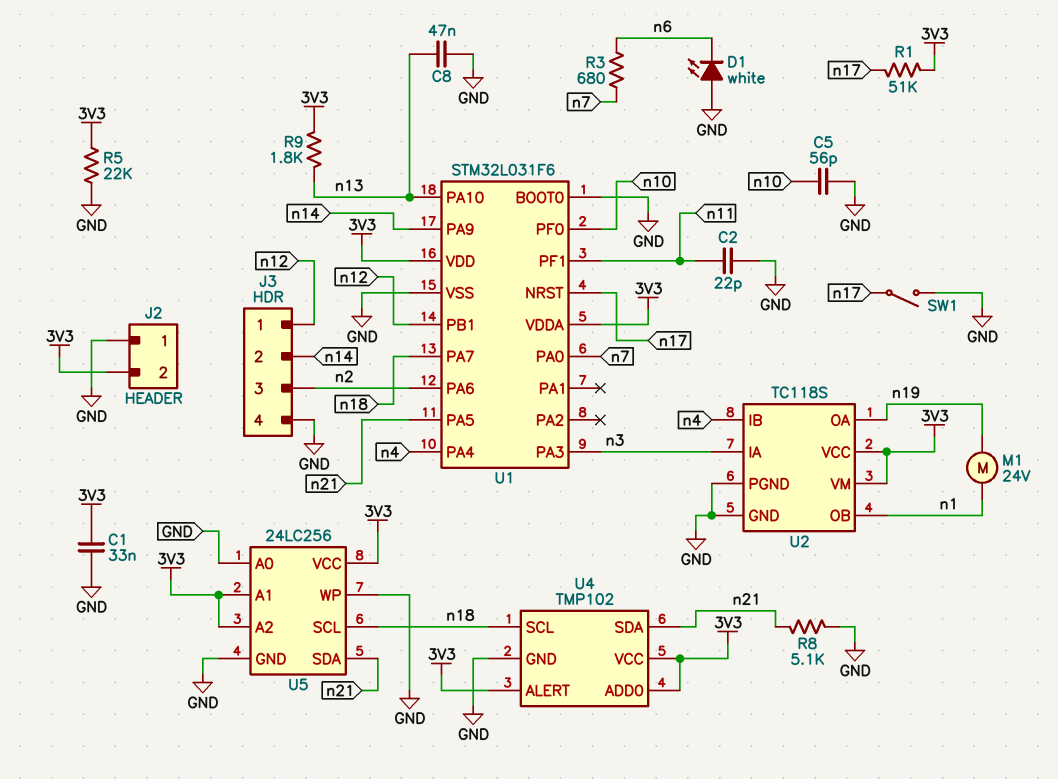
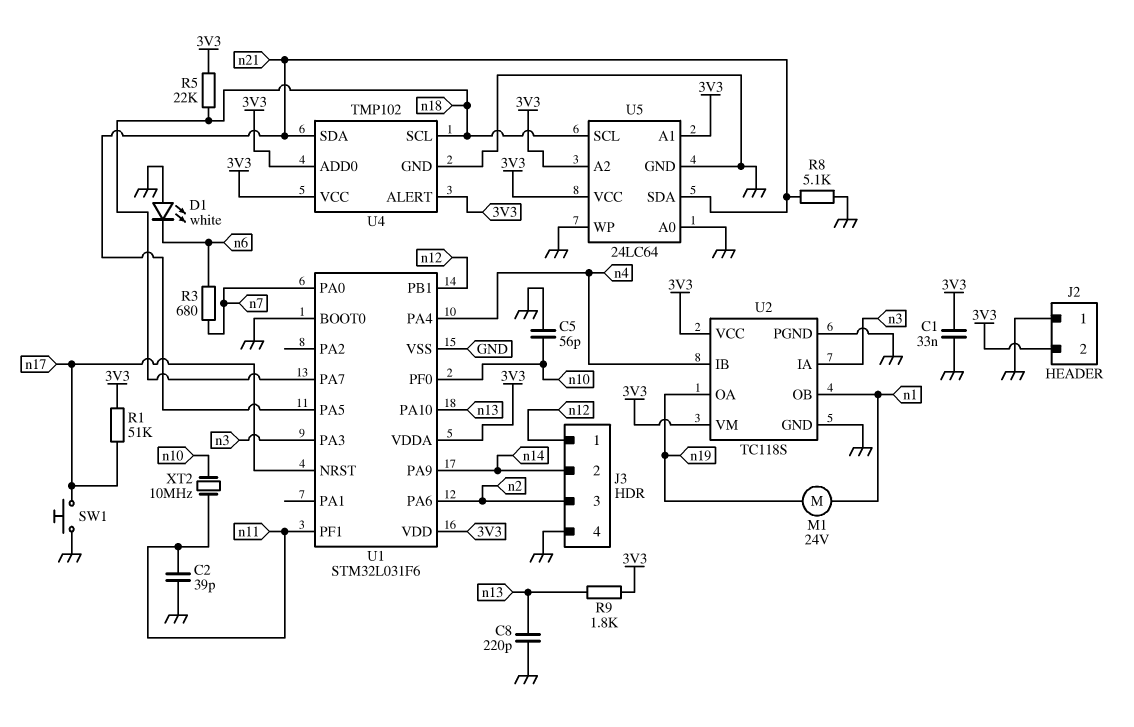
C2: 22pF (GND, n11) -> 39pF (GND, n11)
C8: 47nF (GND, n13) -> 220pF (GND, n13)
R5: 22k (3V3, GND) -> 22k (3V3, n18)
SW1: switch (GND, n17) -> button (GND, n17)
U5: 24LC256 -> 24LC64
XT2: none -> 10MHz (n10, n11)

